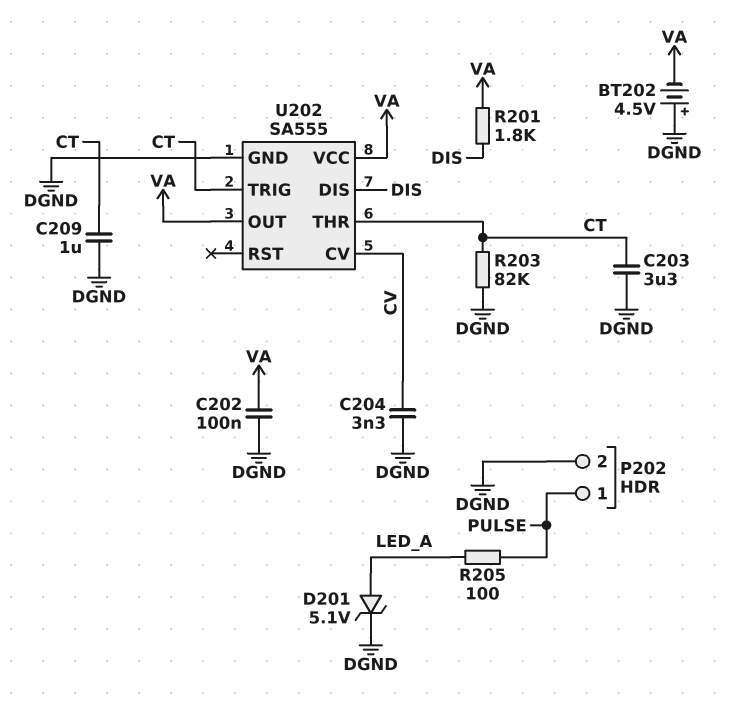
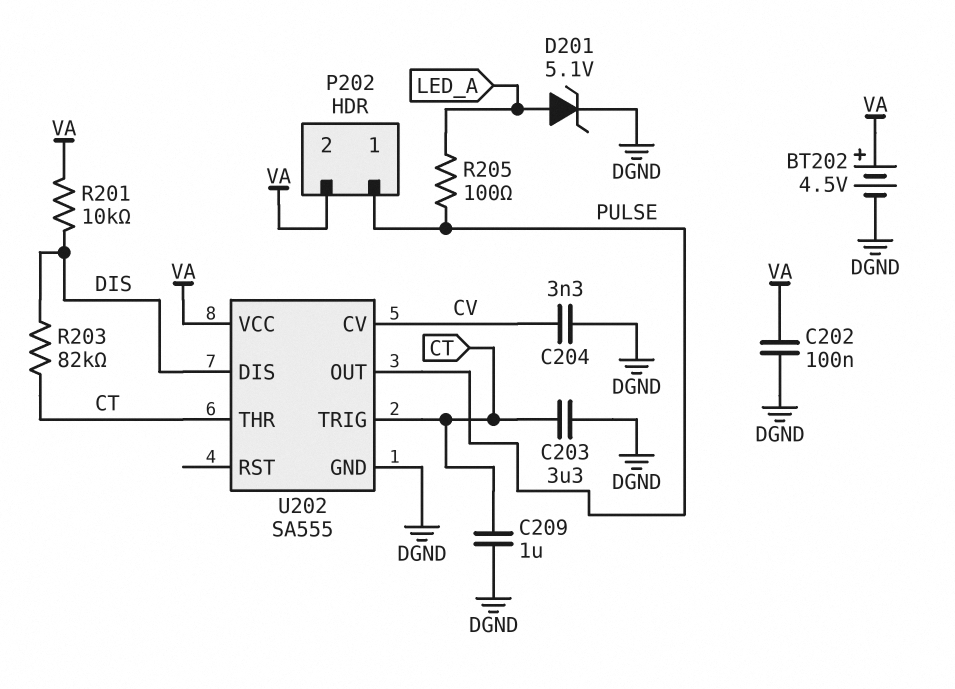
BT202: 4.5V (plus DGND, minus VA) -> 4.5V (plus VA, minus DGND)
P202 pin 2: DGND -> VA
R201: 1.8k (DIS, VA) -> 10k (DIS, VA)
R203: 82k (CT, DGND) -> 82k (CT, DIS)
U202 pin OUT: VA -> PULSE

